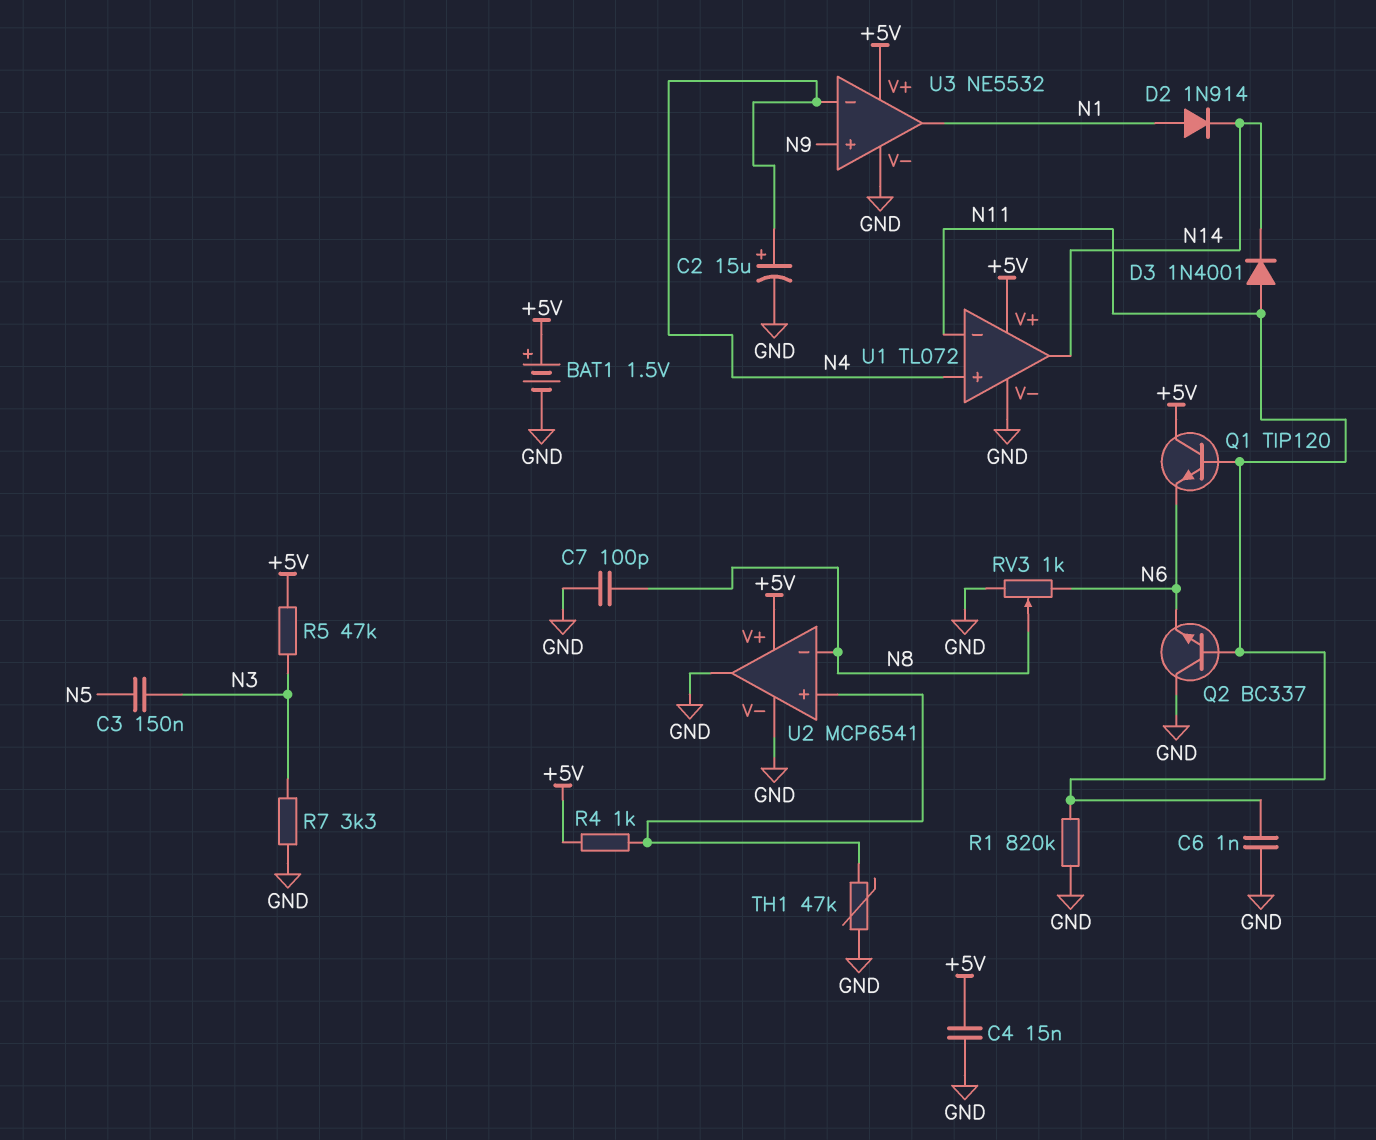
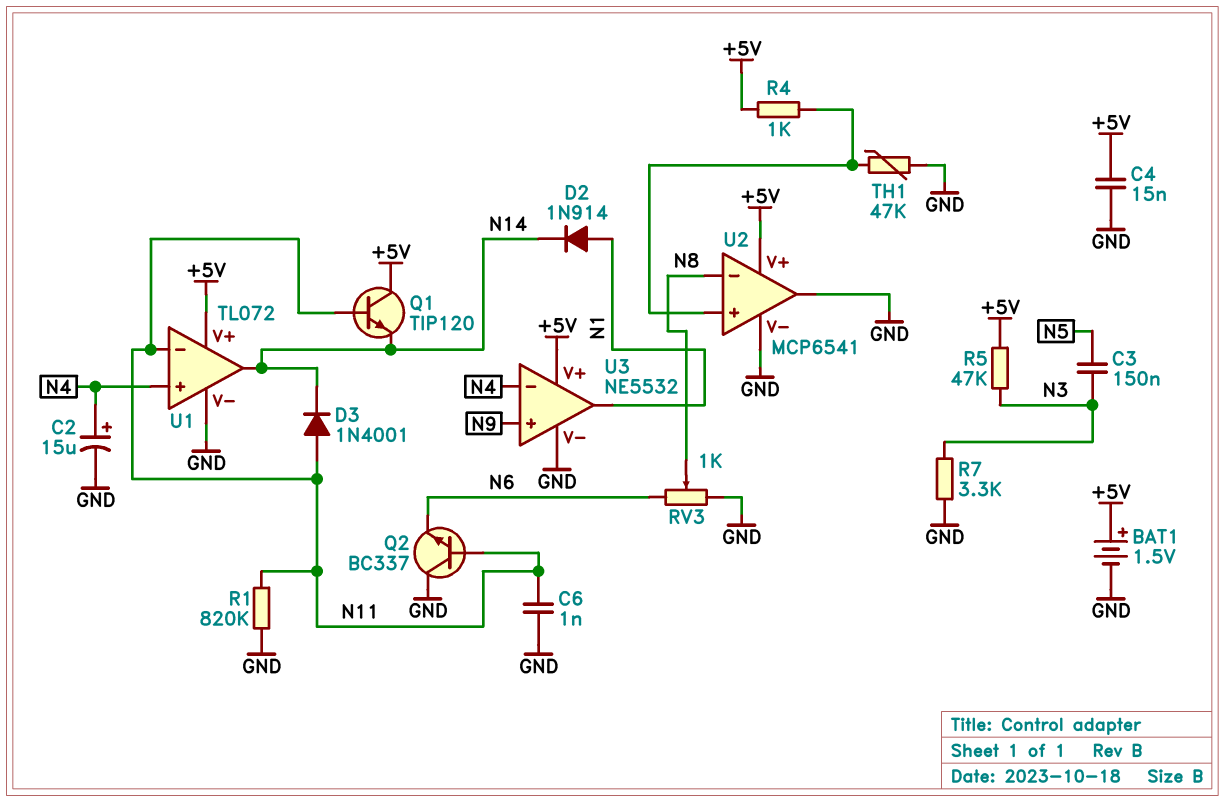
C7: 100pF (GND, N8) -> none
Q1: NPN TIP120 (B N11, C +5V, E N6) -> NPN TIP120 (B N11, C +5V, E N14)

